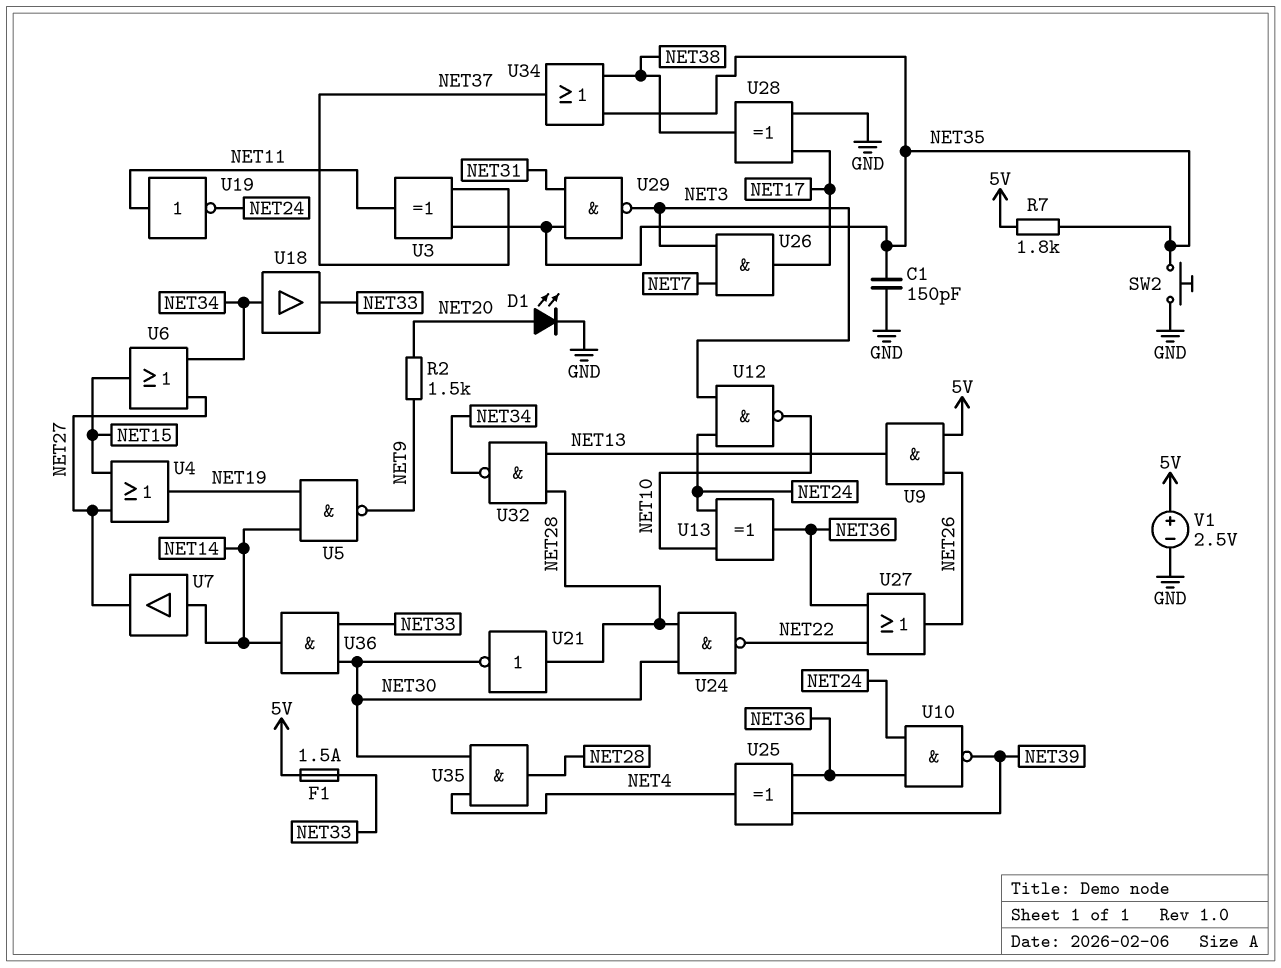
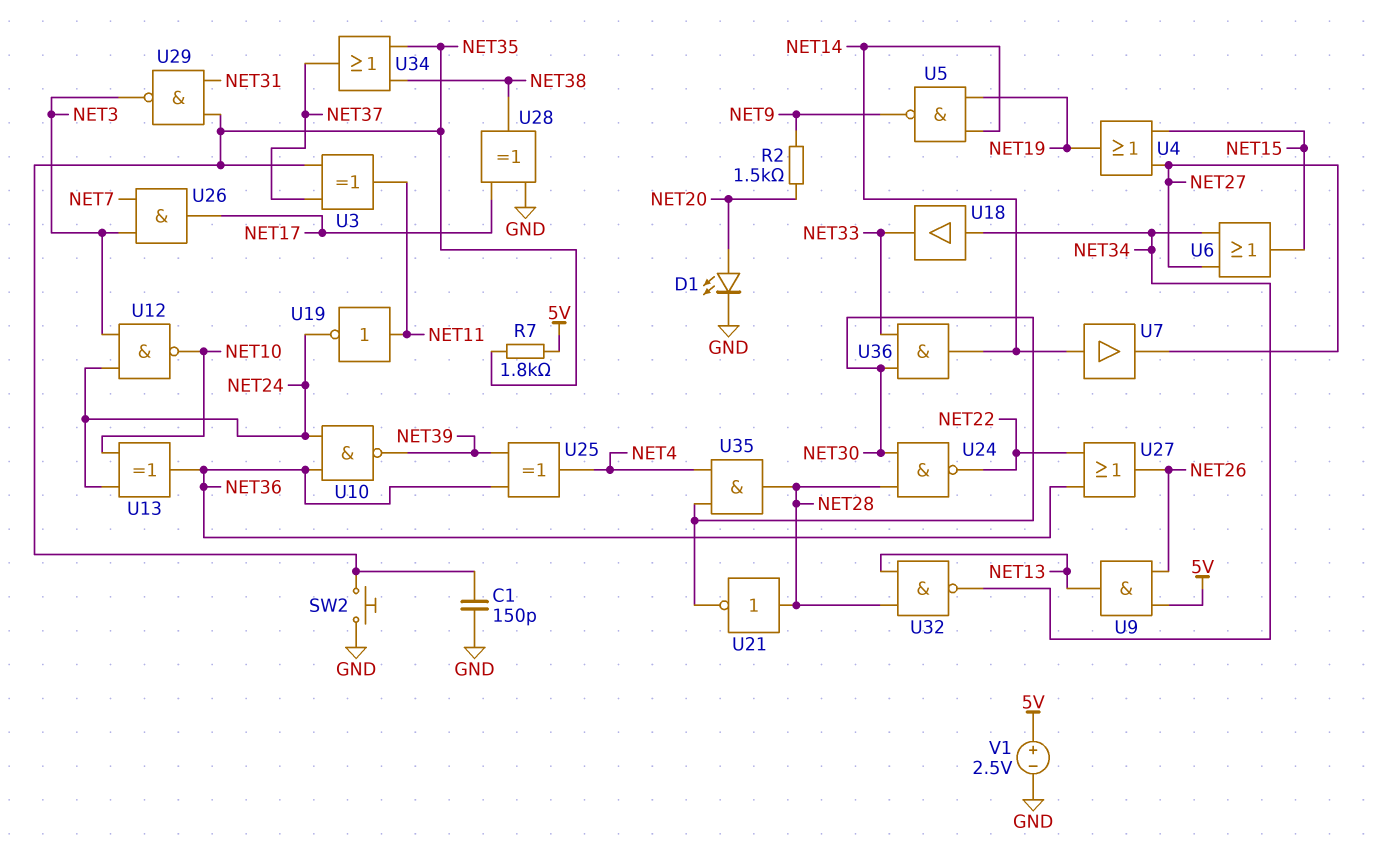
F1: 1.5A (5V, NET33) -> none

